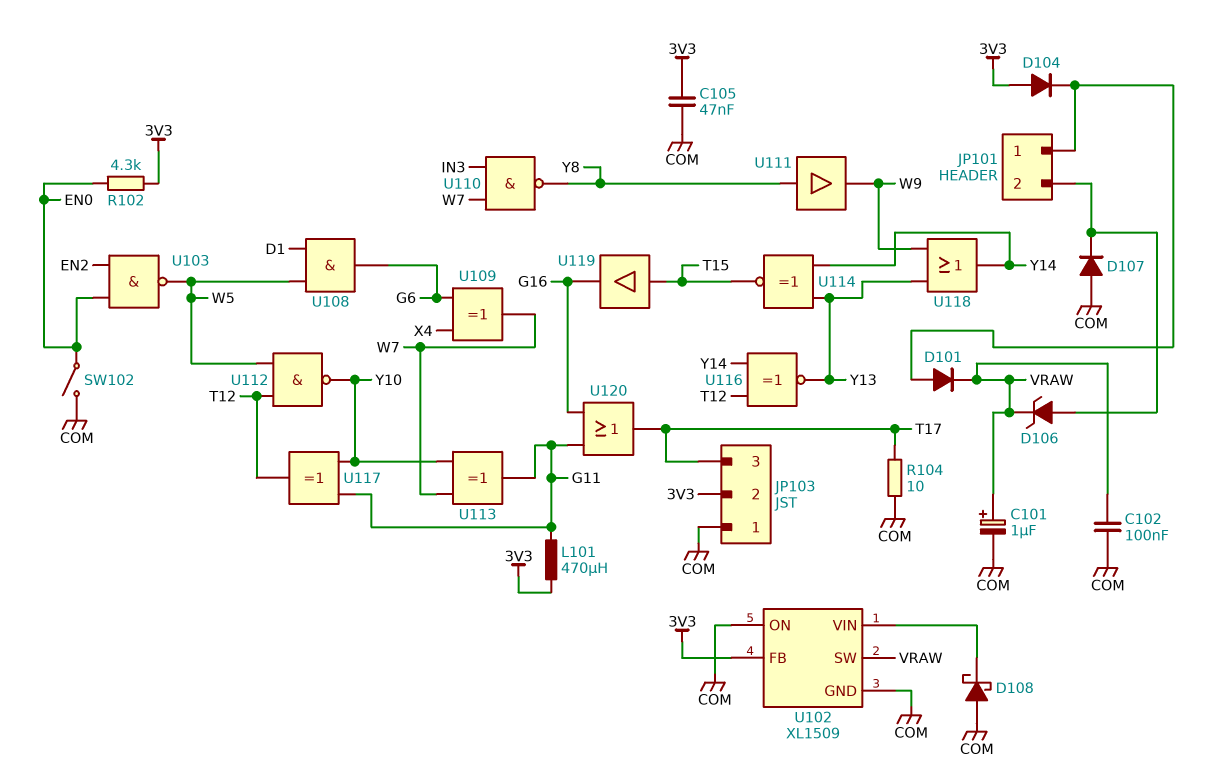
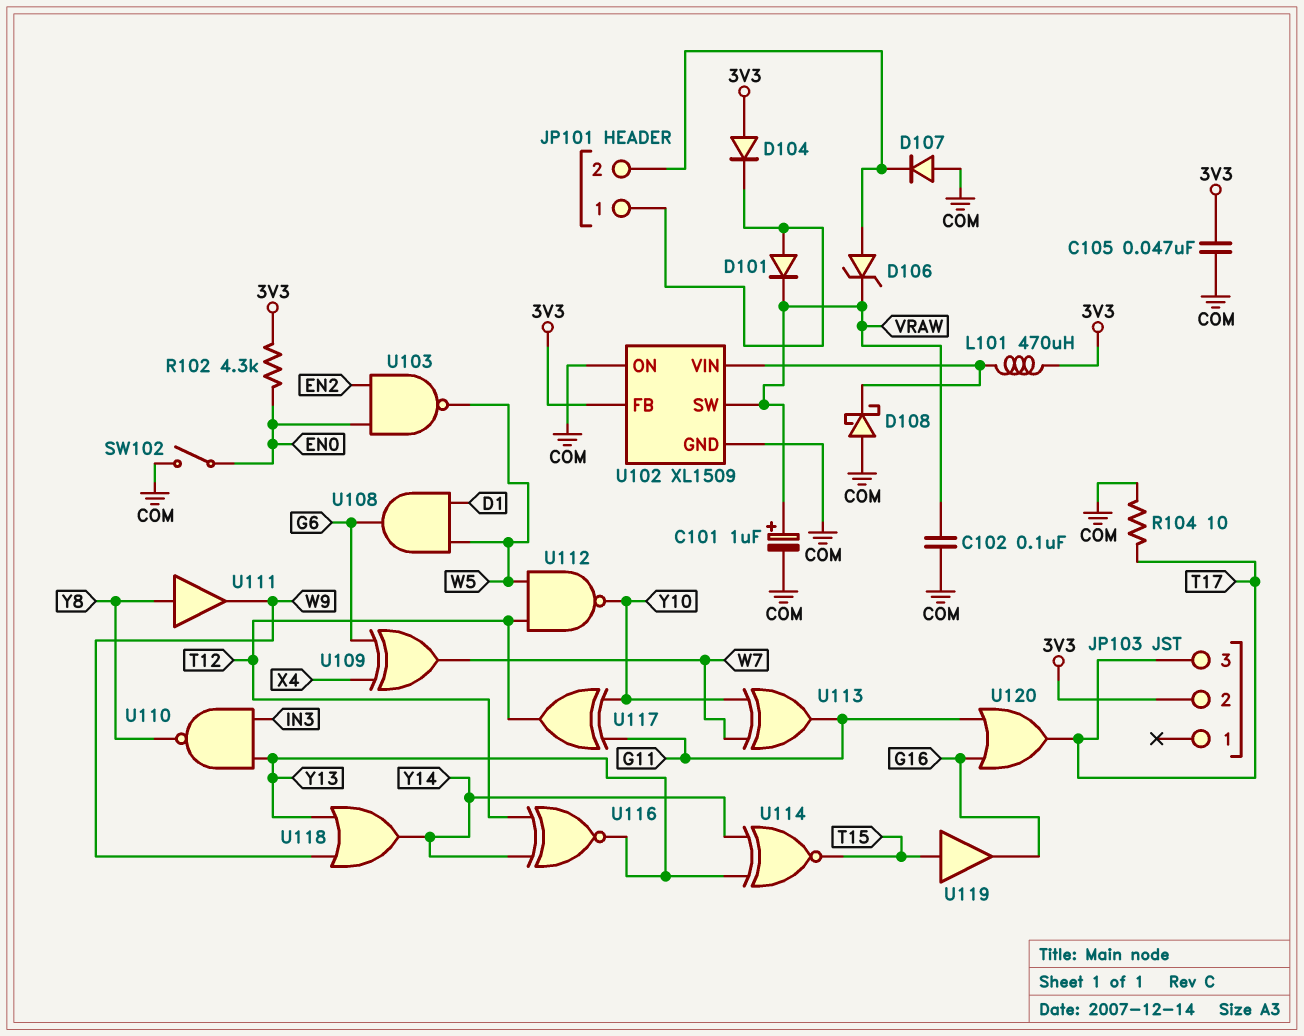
JP103 pin 1: COM -> none
L101: 470uH (3V3, G11) -> 470uH (3V3, U102/VIN)
U110: NAND (in IN3, in W7, out Y8) -> NAND (in IN3, in Y13, out Y8)

